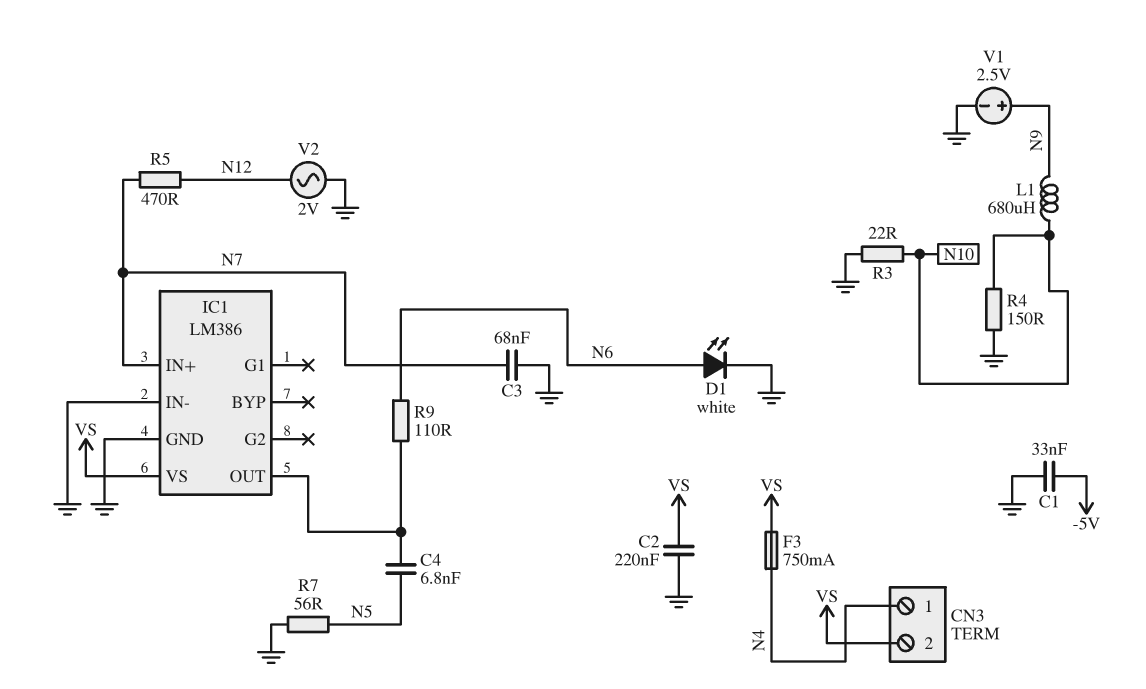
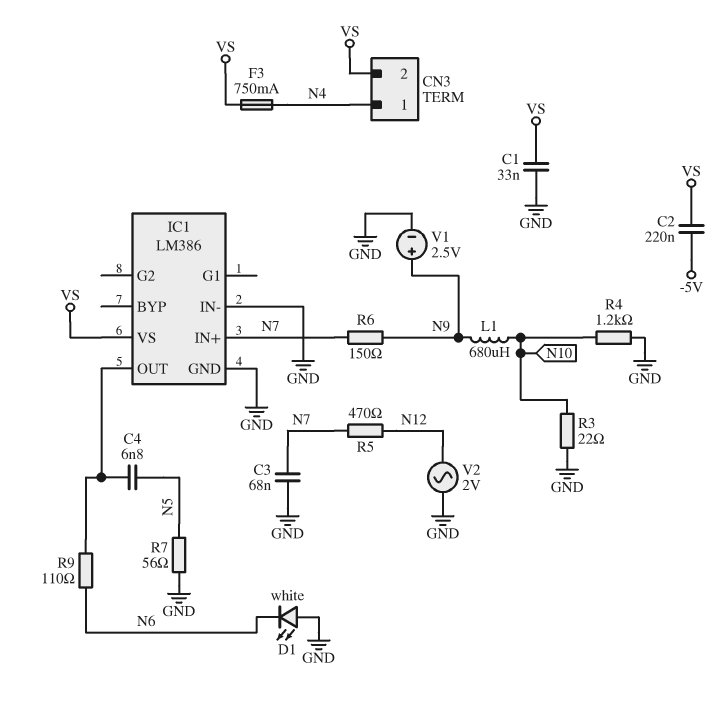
C1: 33nF (-5V, GND) -> 33nF (GND, VS)
C2: 220nF (GND, VS) -> 220nF (-5V, VS)
D1: LED white (A N6, K GND) -> LED white (A GND, K N6)
R4: 150 (GND, N10) -> 1.2k (GND, N10)
R6: none -> 150 (N7, N9)

